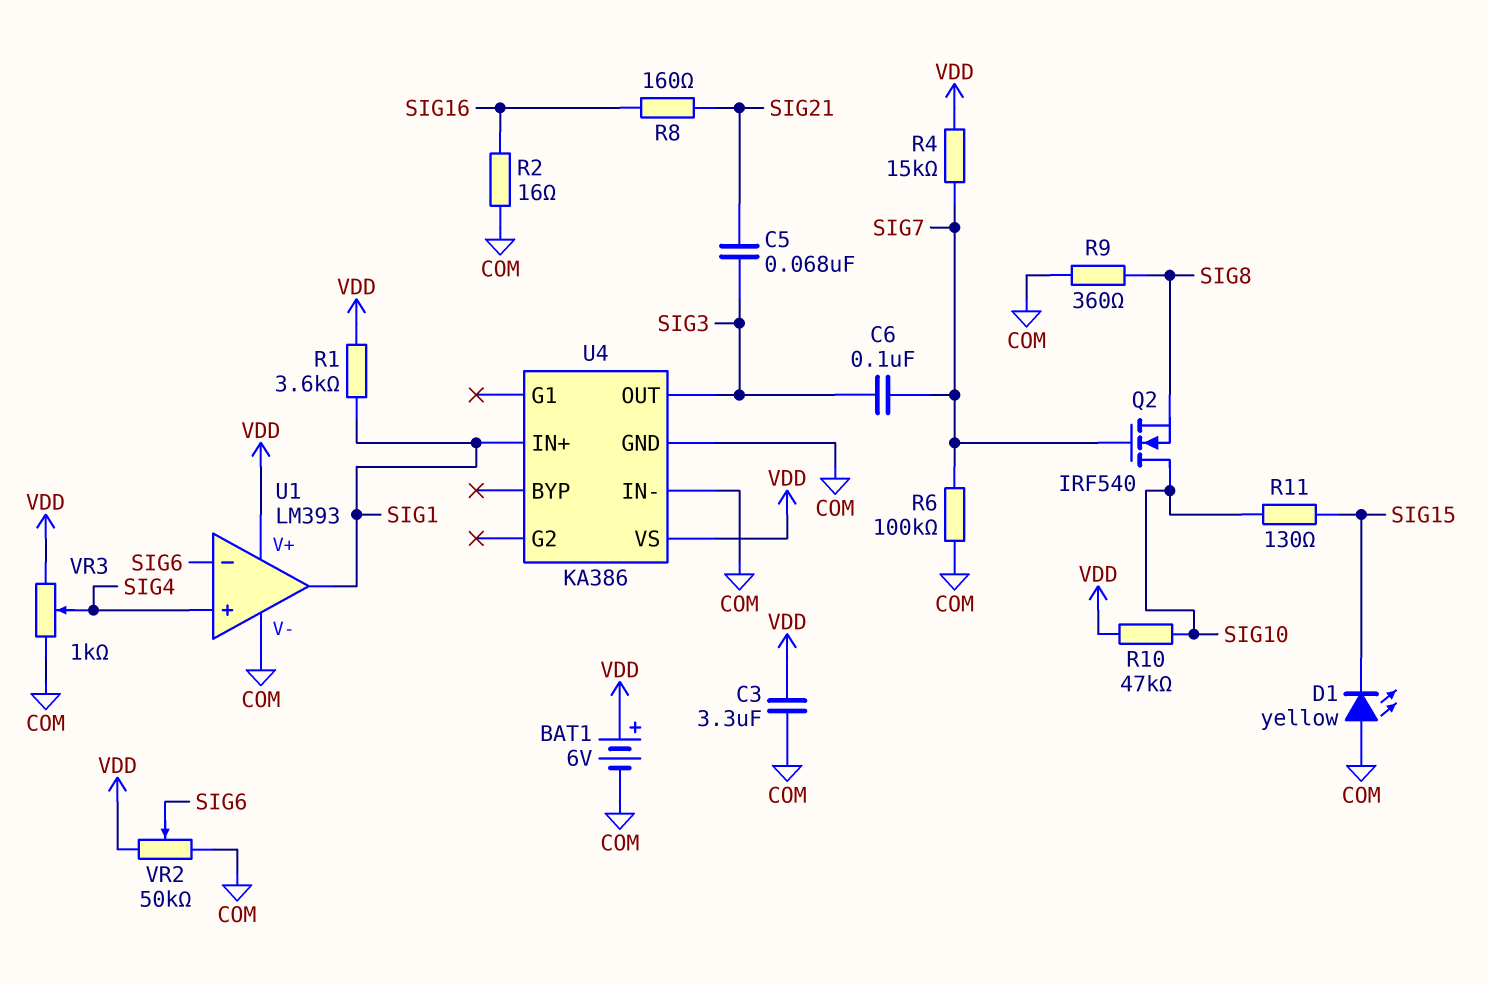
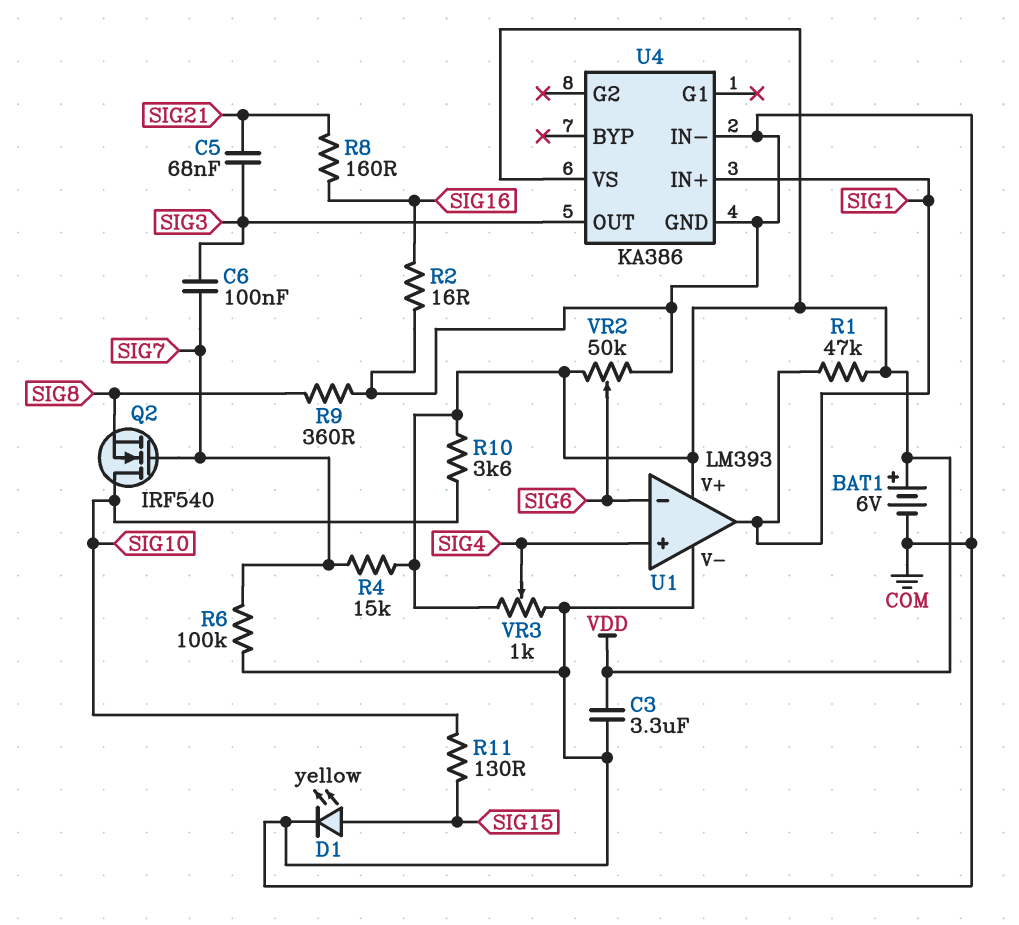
D1: LED yellow (A COM, K SIG15) -> LED yellow (A SIG15, K COM)
R1: 3.6k (SIG1, VDD) -> 47k (SIG1, VDD)
R10: 47k (SIG10, VDD) -> 3.6k (SIG10, VDD)

